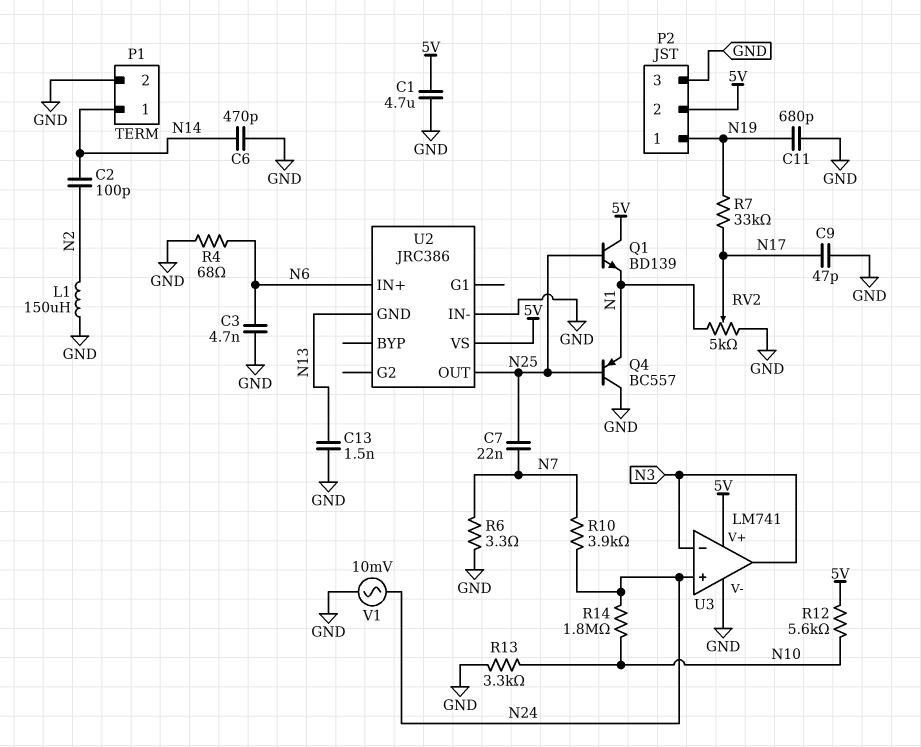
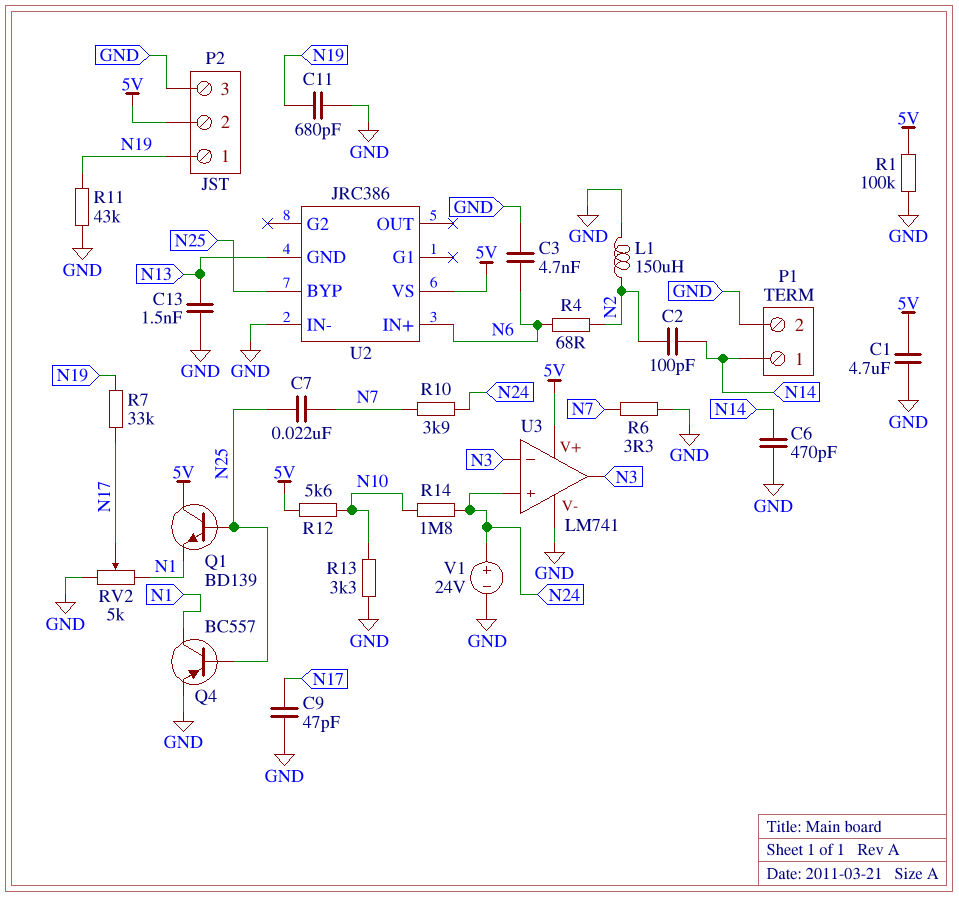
Q4: PNP BC557 (B N25, C GND, E N1) -> PNP BC557 (B N25, C N1, E GND)
R1: none -> 100k (5V, GND)
R4: 68 (GND, N6) -> 68 (N2, N6)
R11: none -> 43k (GND, N19)
U2 pin BYP: none -> N25
U2 pin OUT: N25 -> none
V1: AC 10mV (GND, N24) -> 24V (plus N24, minus GND)

